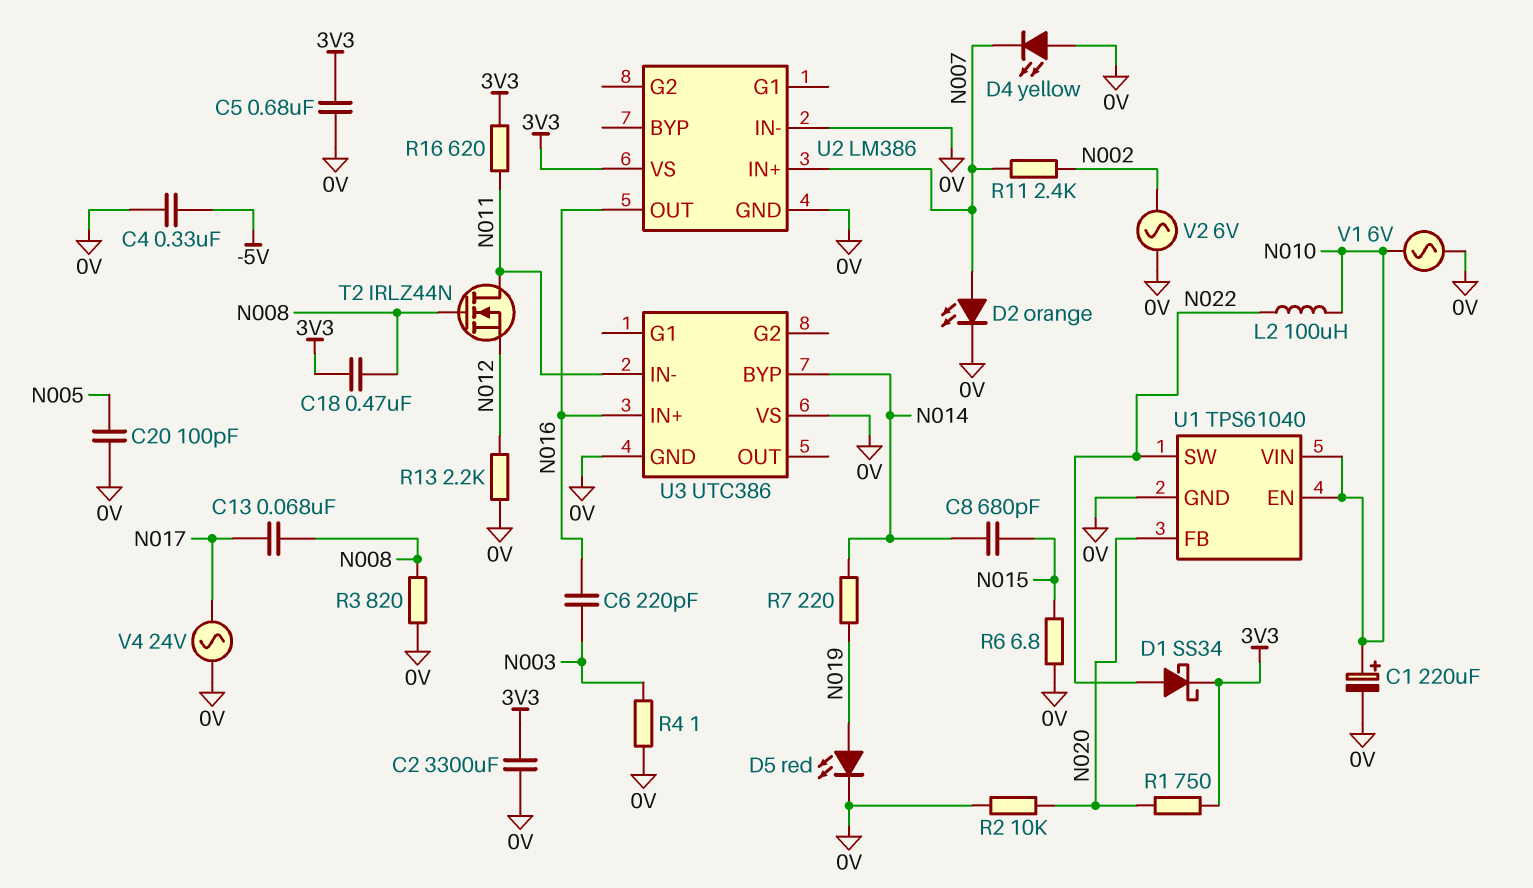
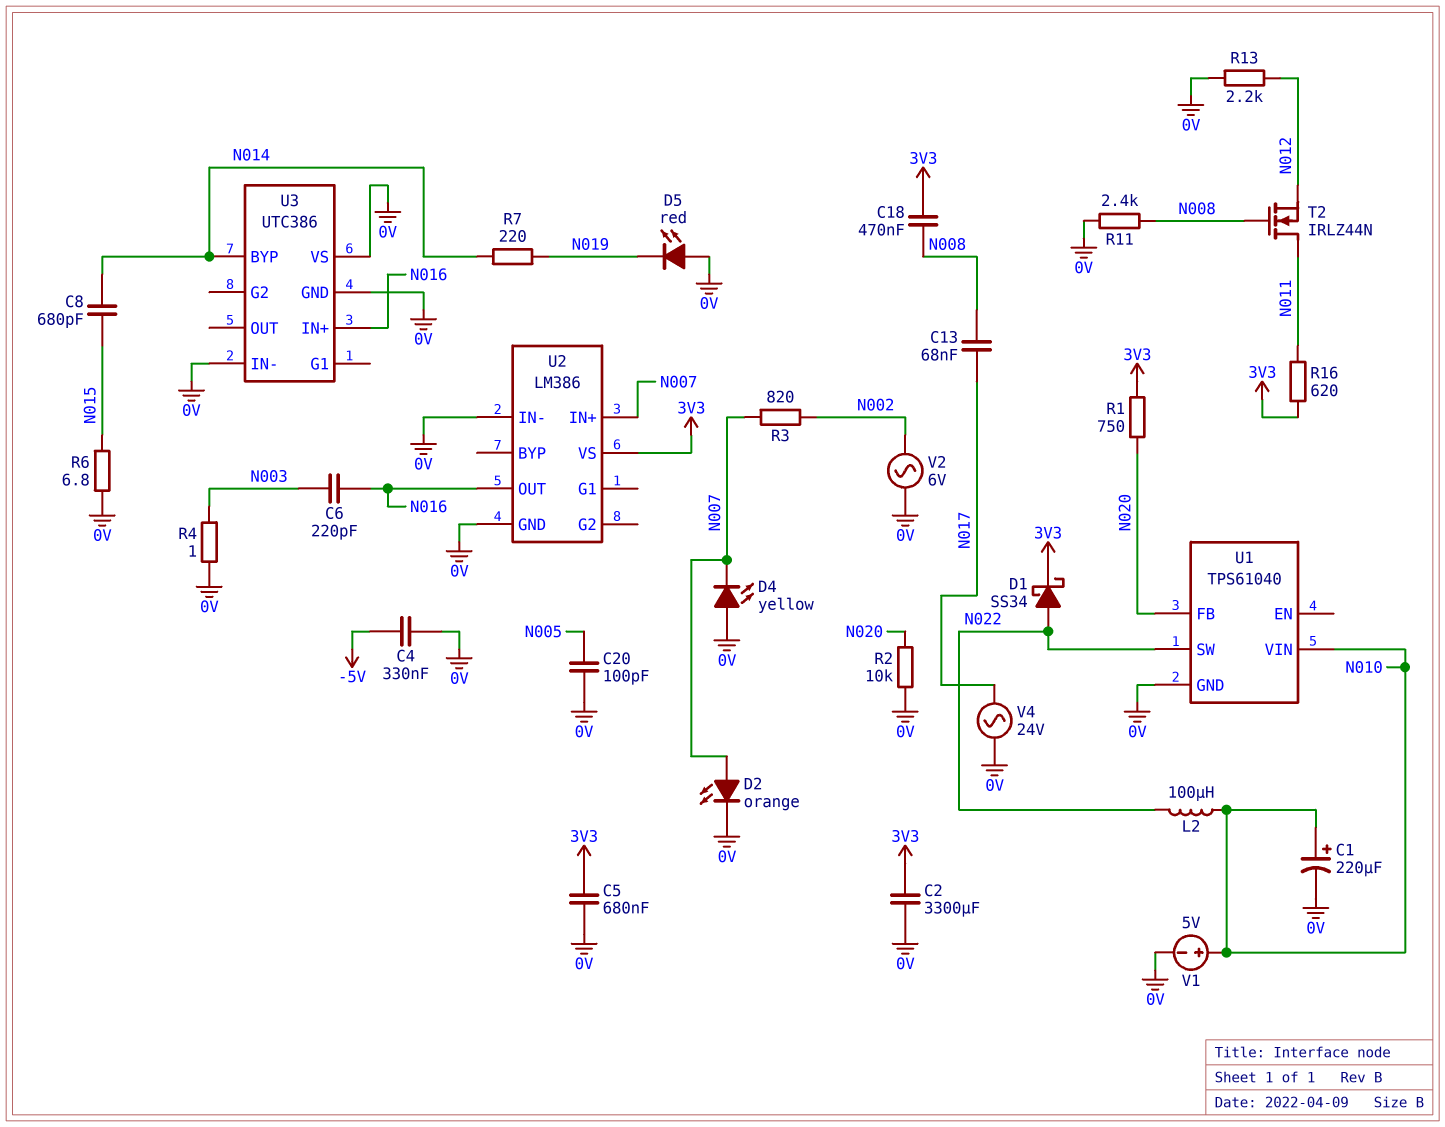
D5: LED red (A N019, K 0V) -> LED red (A 0V, K N019)
R3: 820 (0V, N008) -> 820 (N002, N007)
R11: 2.4k (N002, N007) -> 2.4k (0V, N008)
U1 pin EN: N010 -> none
U3 pin IN-: N011 -> 0V
V1: AC 6V (0V, N010) -> 5V (plus N010, minus 0V)

